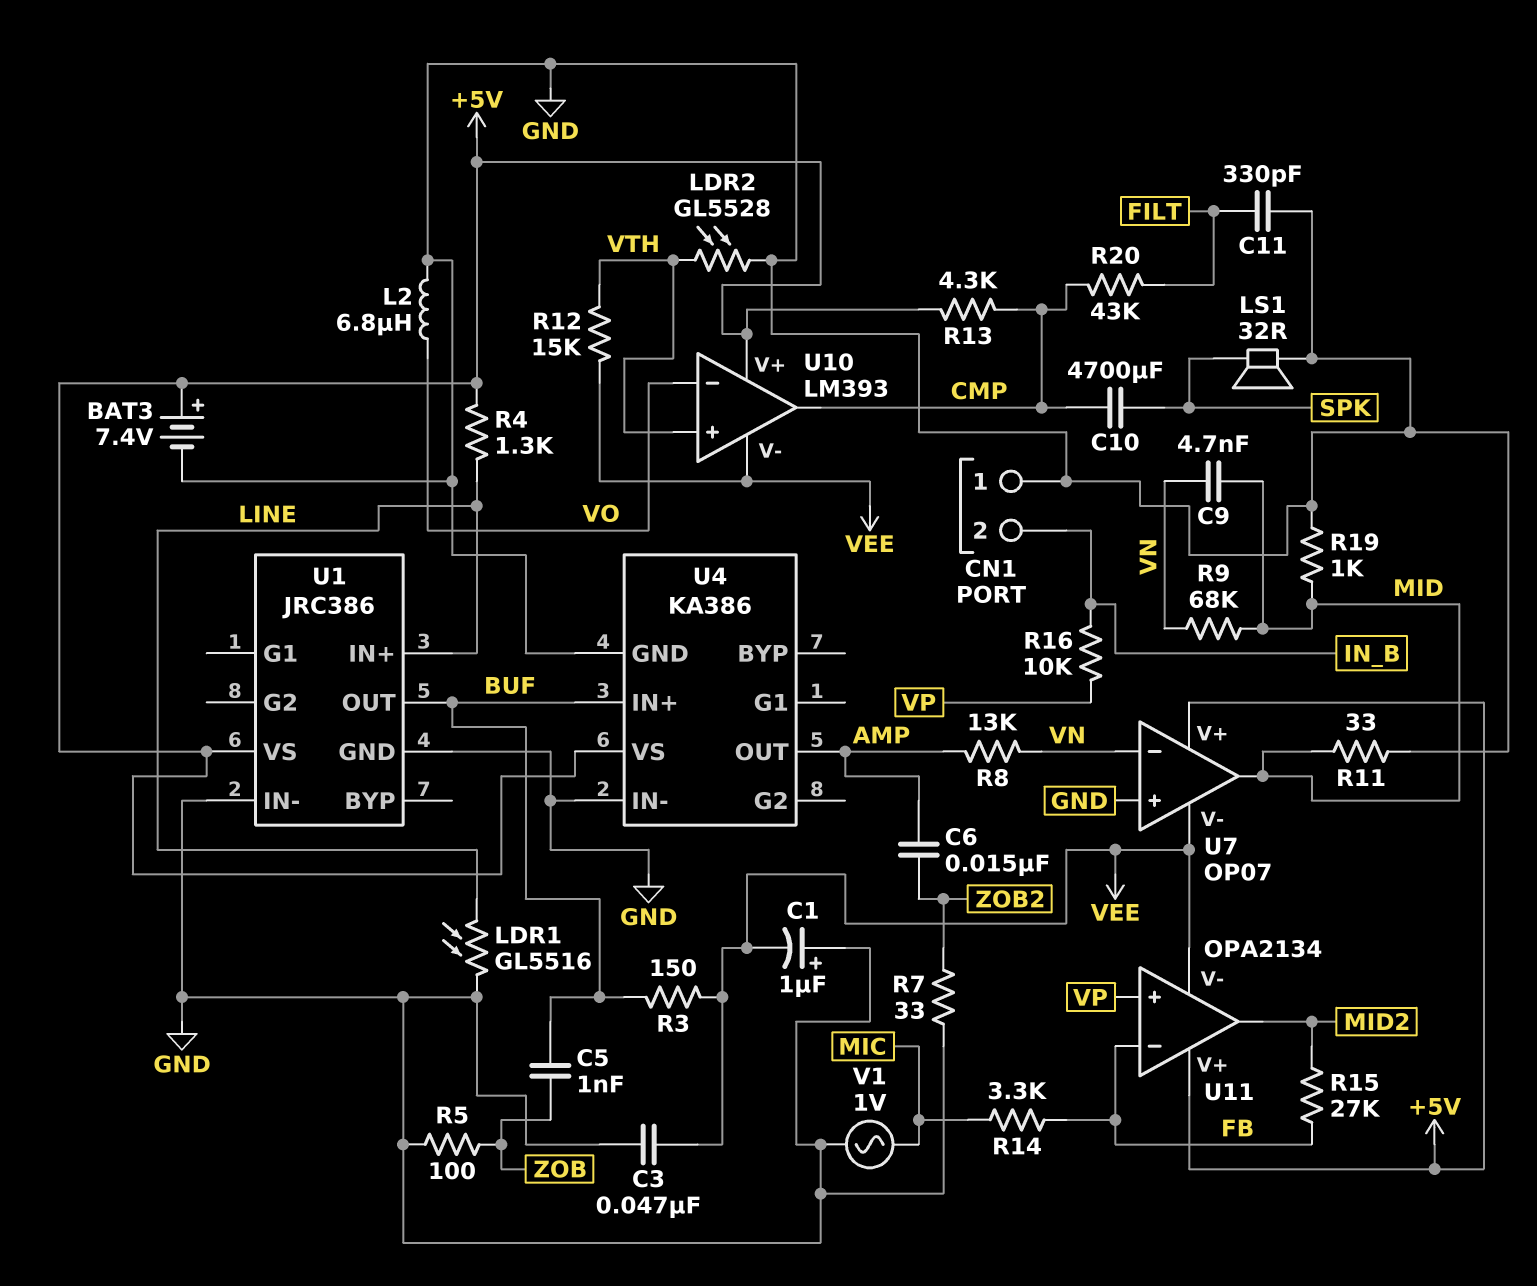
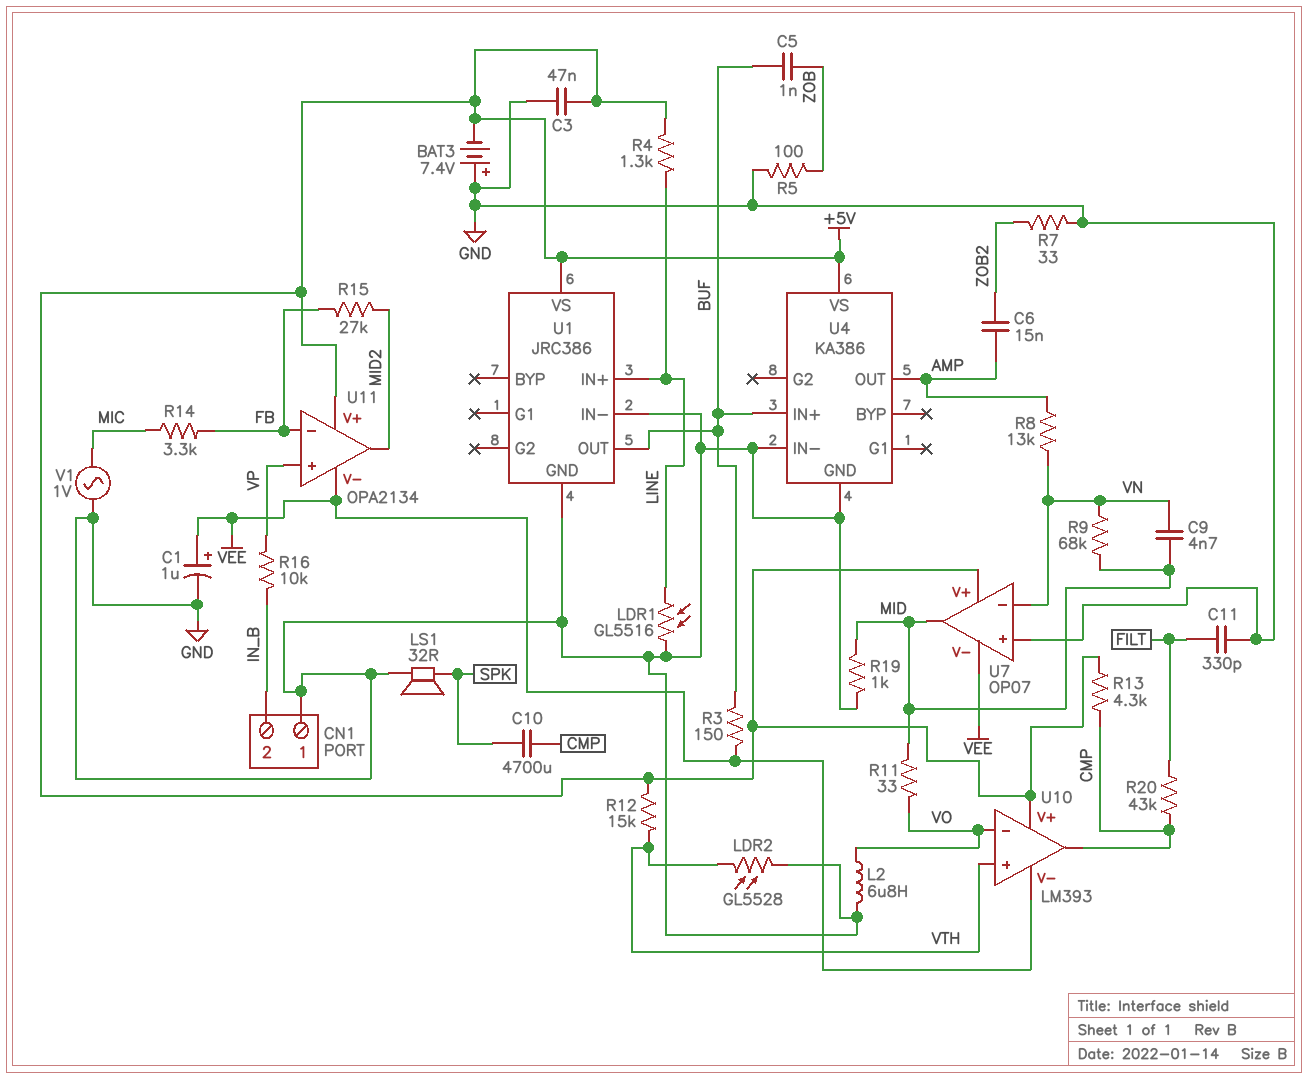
BAT3: 7.4V (plus +5V, minus GND) -> 7.4V (plus GND, minus +5V)
C1: 1uF (plus GND, minus VEE) -> 1uF (plus VEE, minus GND)
C3: 47nF (GND, VEE) -> 47nF (+5V, GND)
R11: 33 (GND, MID) -> 33 (MID, VO)
R12: 15k (VEE, VTH) -> 15k (+5V, VTH)

